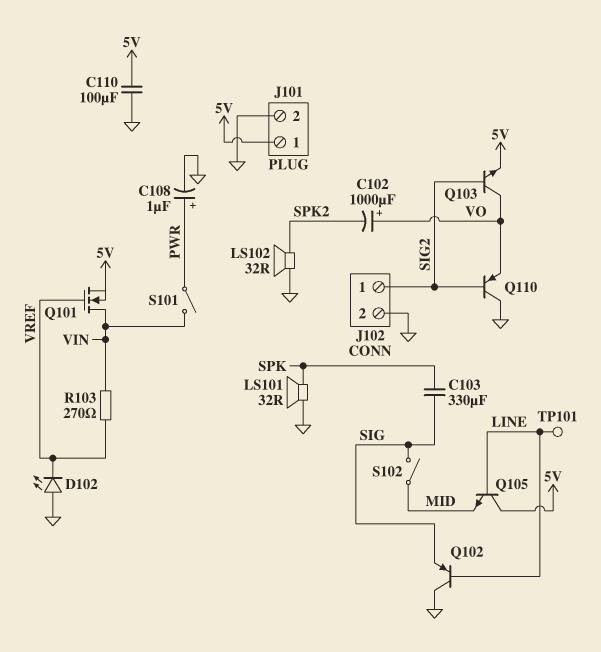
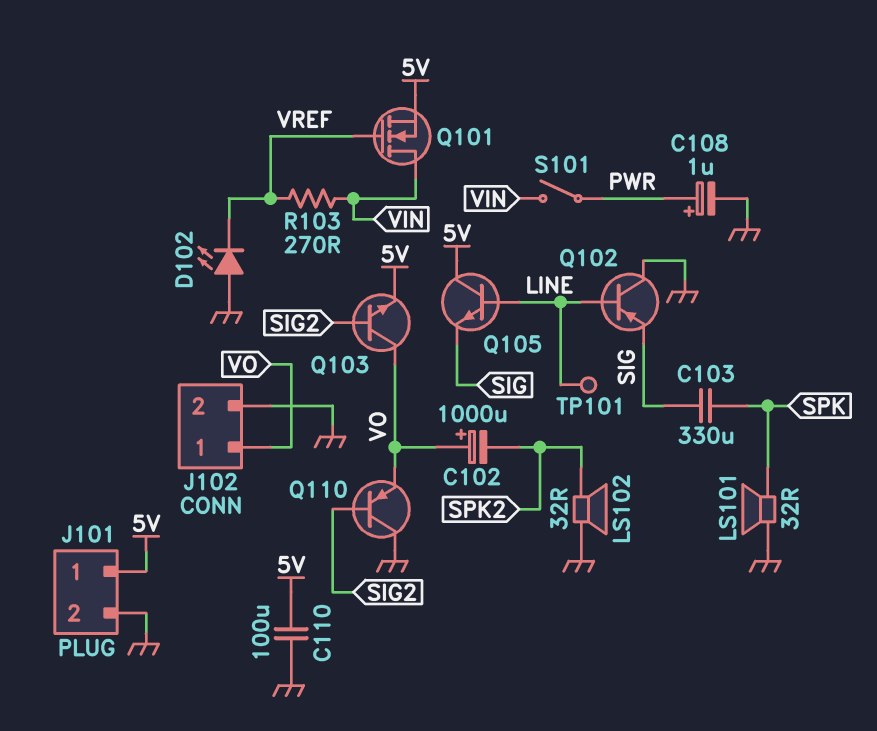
J102 pin 1: SIG2 -> VO
Q105: NPN (B LINE, C 5V, E MID) -> NPN (B LINE, C 5V, E SIG)
S102: switch (MID, SIG) -> none

